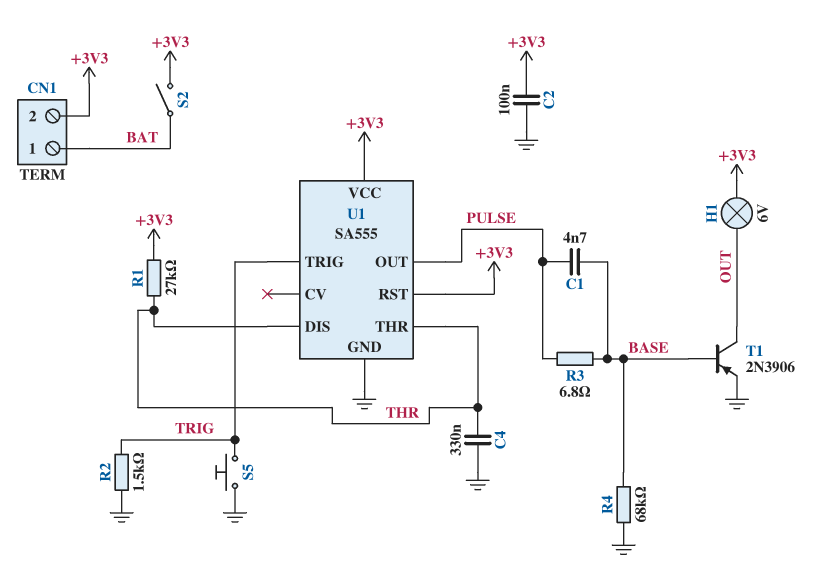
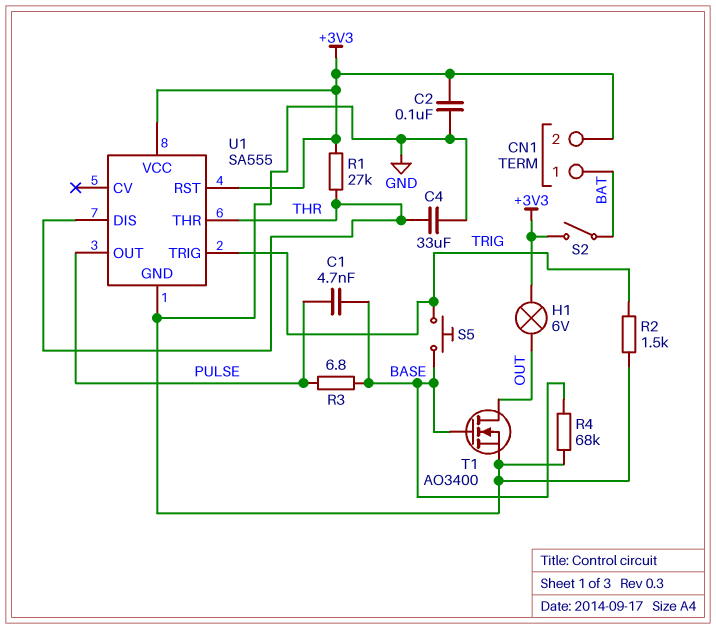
C4: 330nF (GND, THR) -> 33uF (GND, THR)
S5: button (GND, TRIG) -> button (BASE, TRIG)
T1: PNP 2N3906 (B BASE, C OUT, E GND) -> NMOS AO3400 (G BASE, D OUT, S GND)

